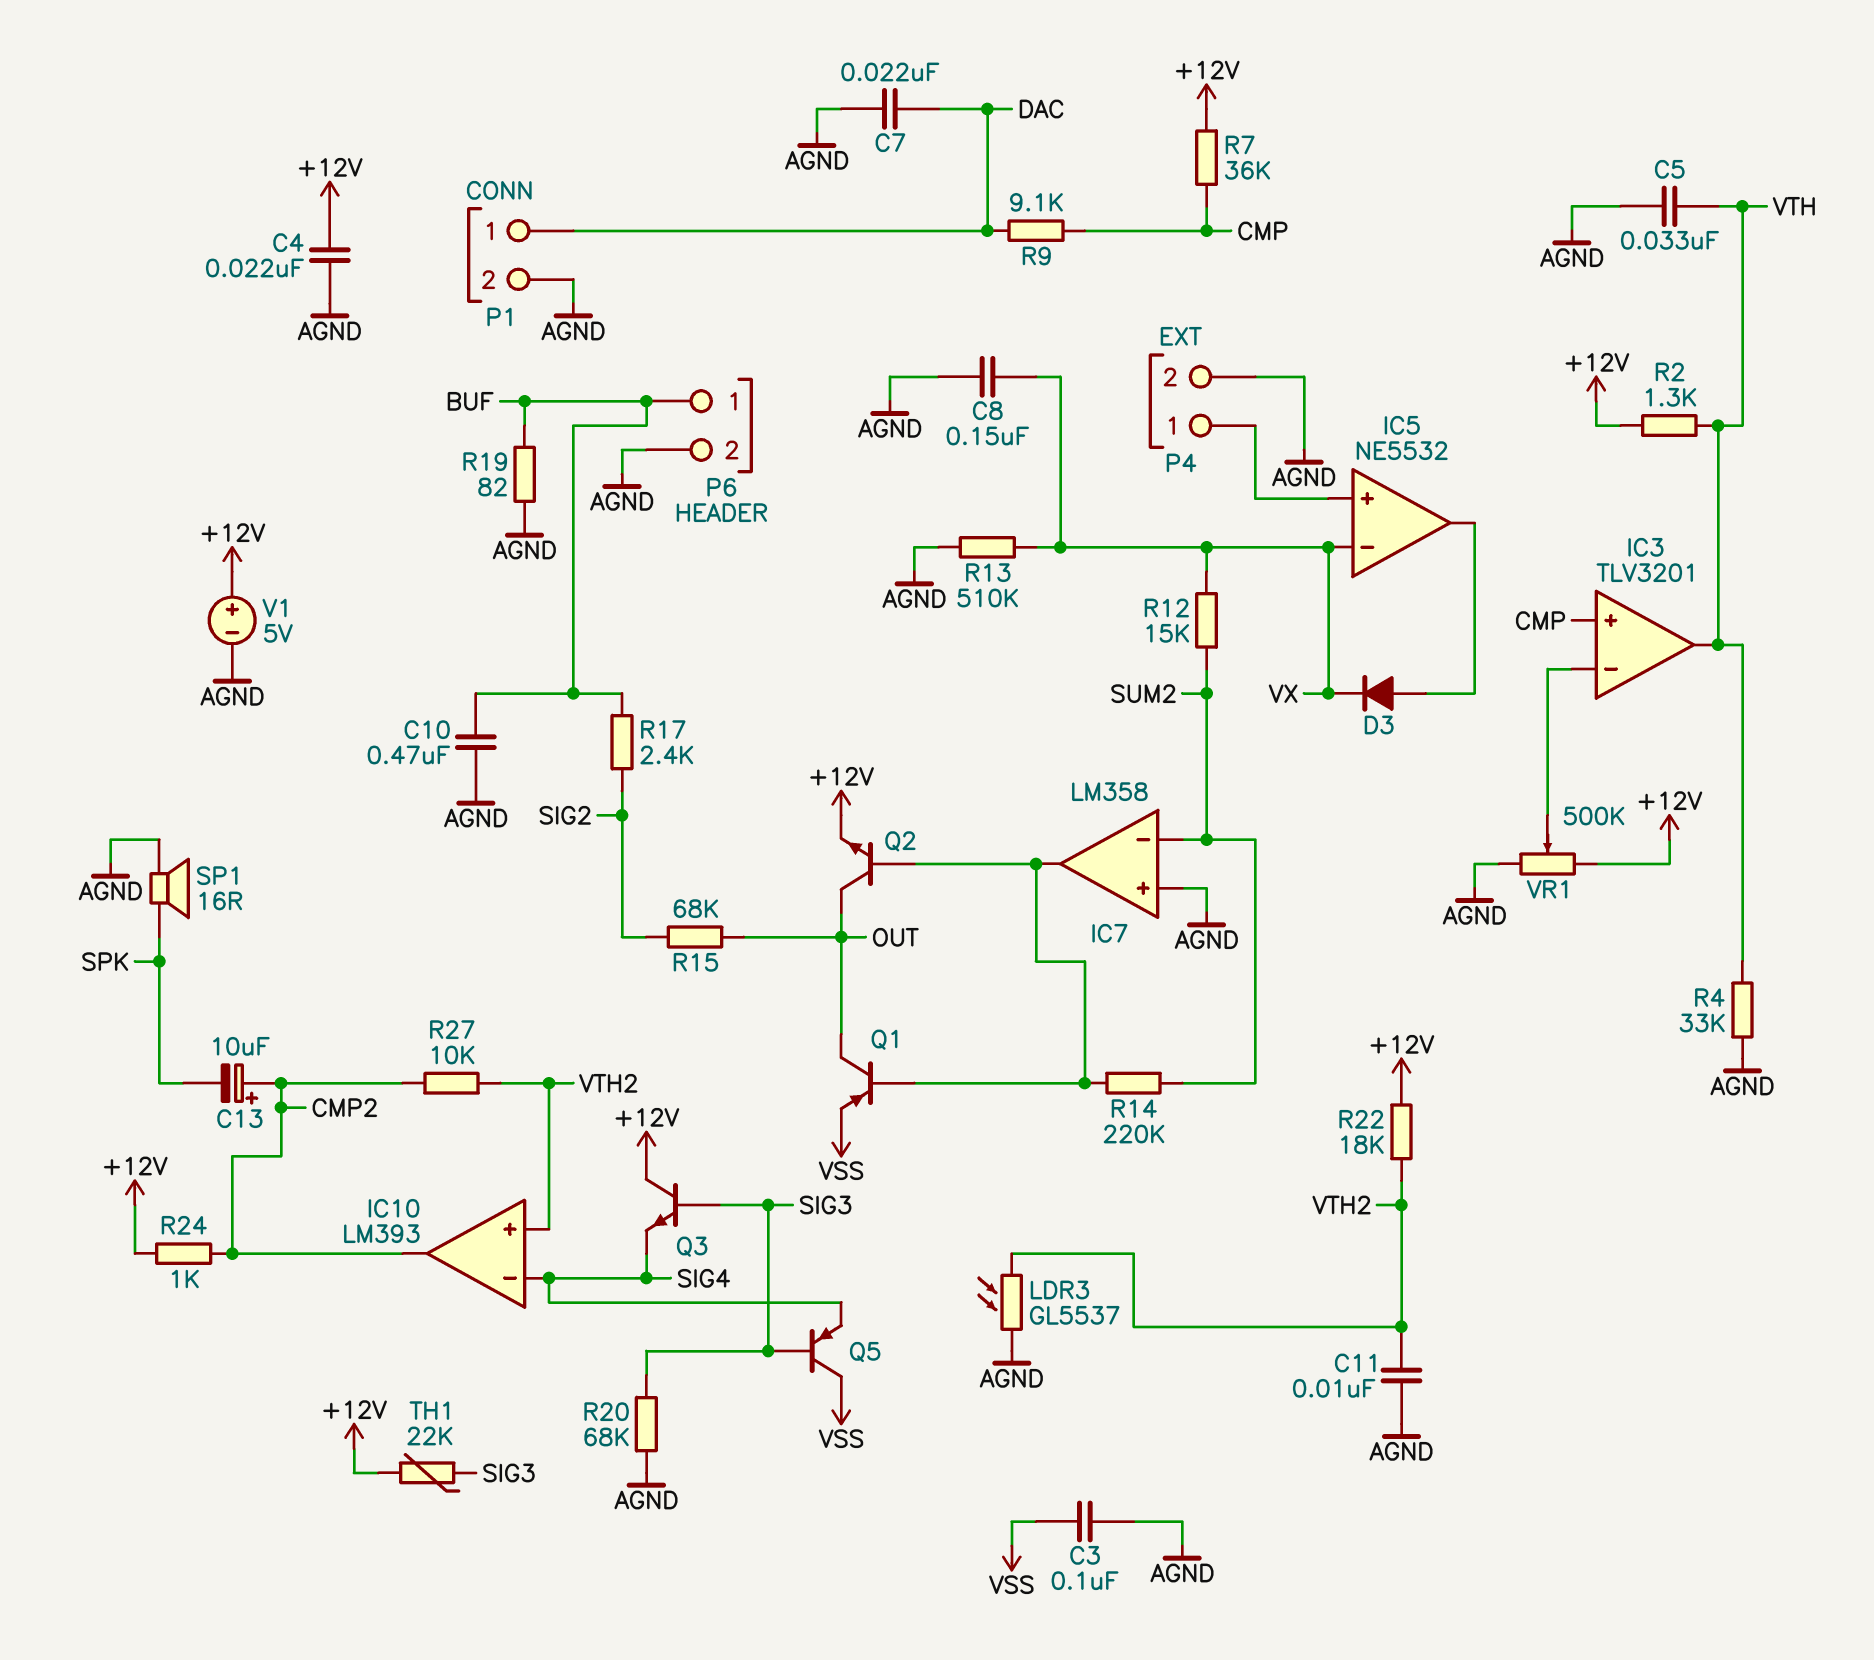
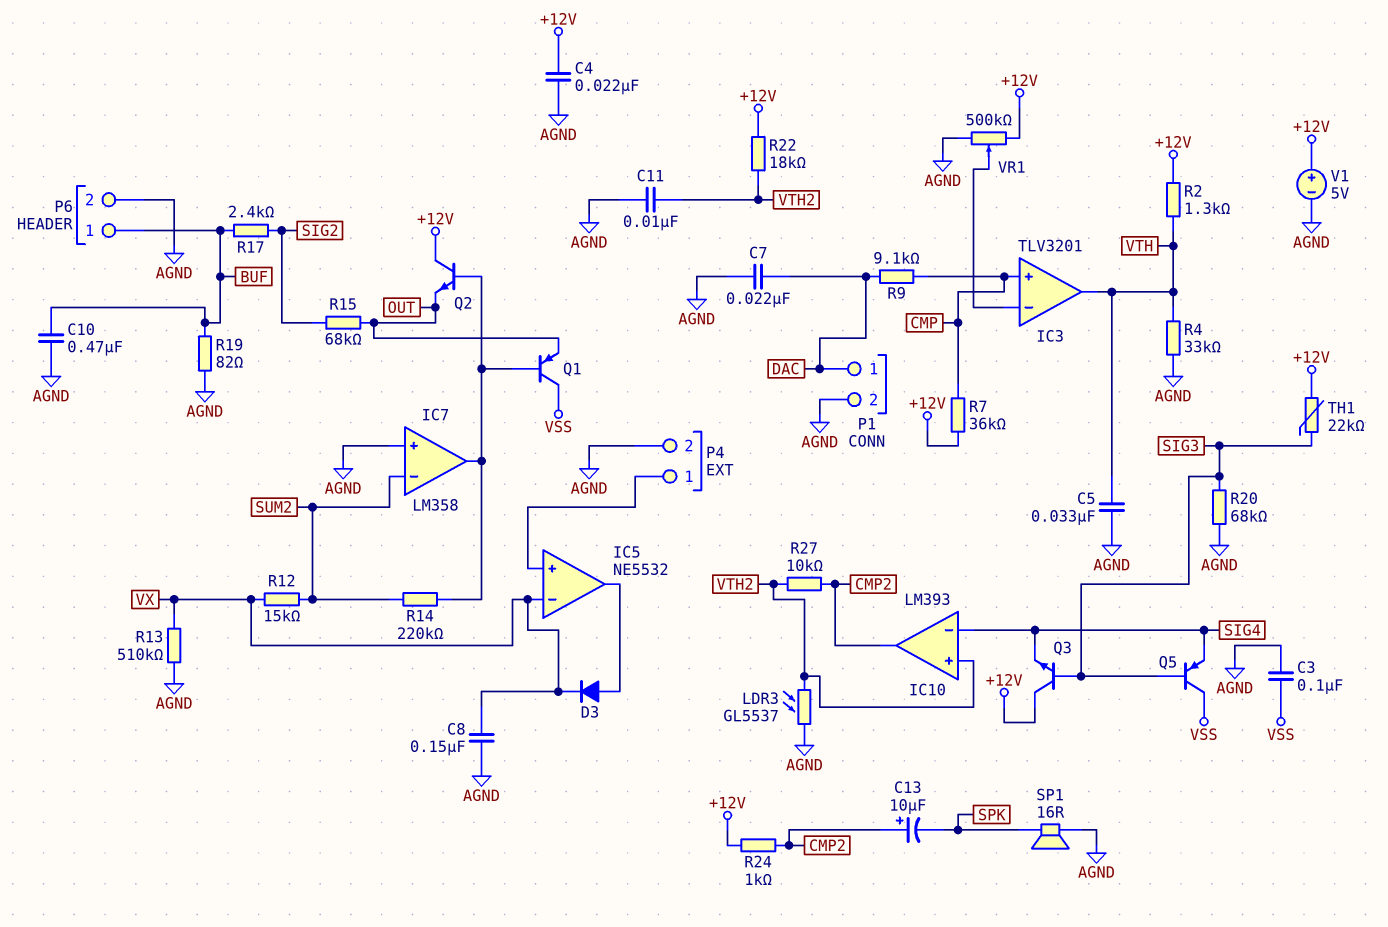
Q1: PNP (B IC7/out, C OUT, E VSS) -> PNP (B IC7/out, C VSS, E OUT)
Q2: NPN (B IC7/out, C OUT, E +12V) -> NPN (B IC7/out, C +12V, E OUT)

